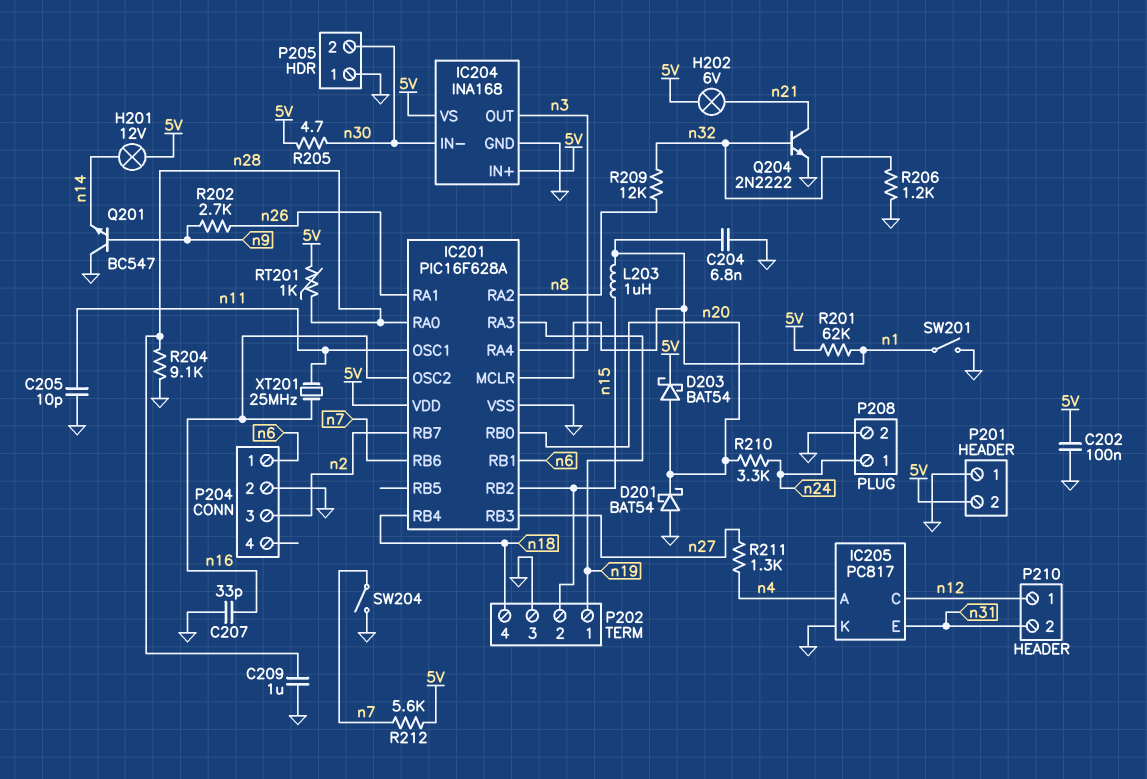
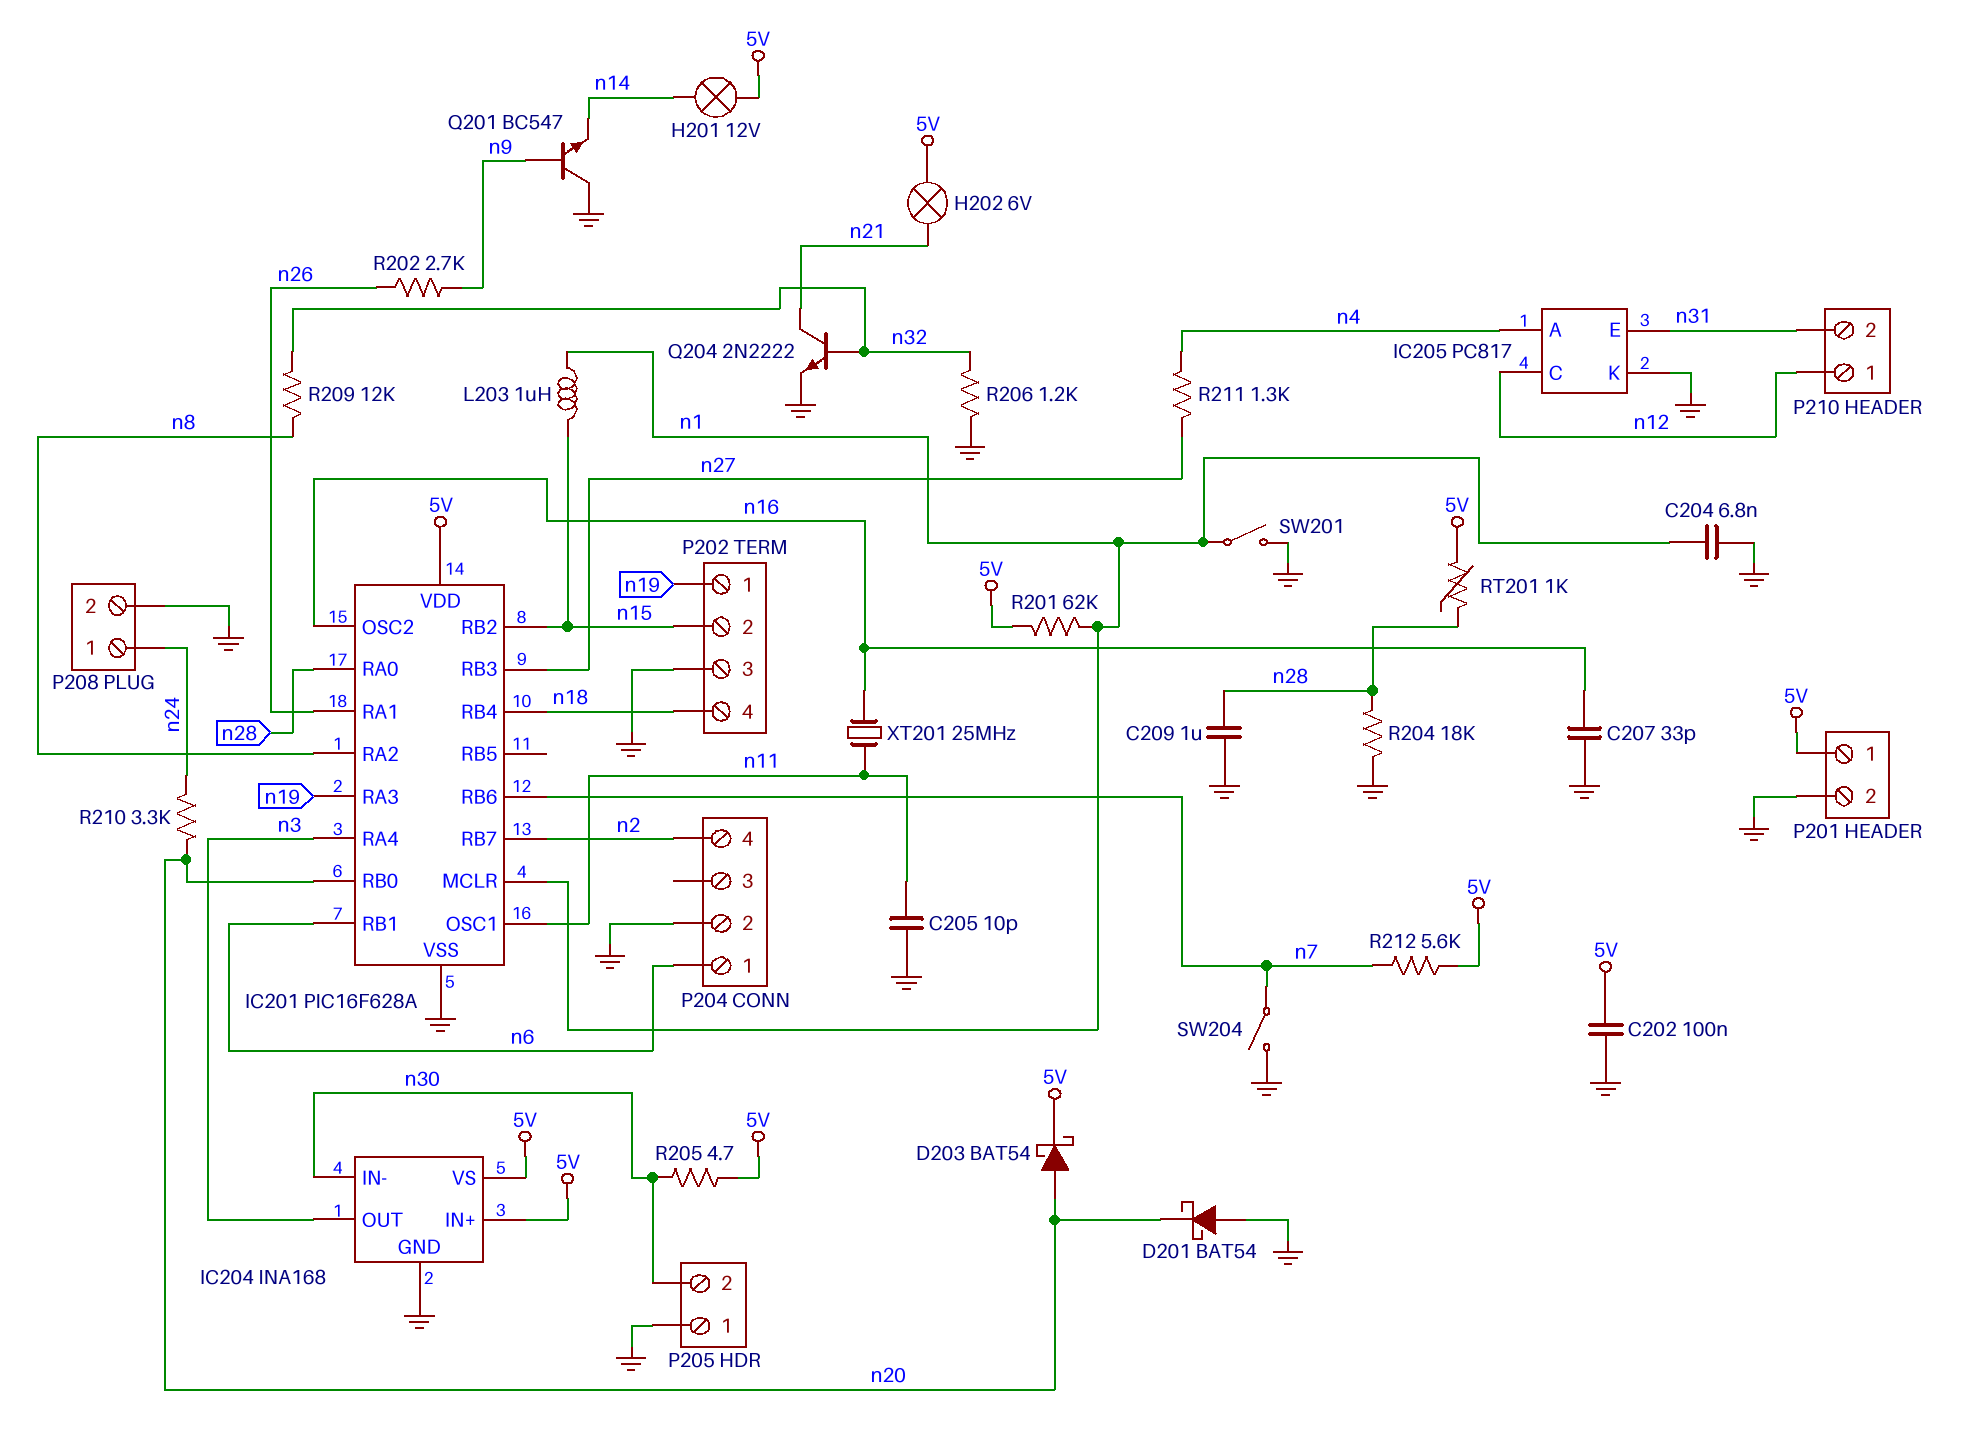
P201 pin 1: GND -> 5V
P201 pin 2: 5V -> GND
P204 pin 3: n2 -> none
P204 pin 4: none -> n2
R204: 9.1k (GND, n28) -> 18k (GND, n28)

